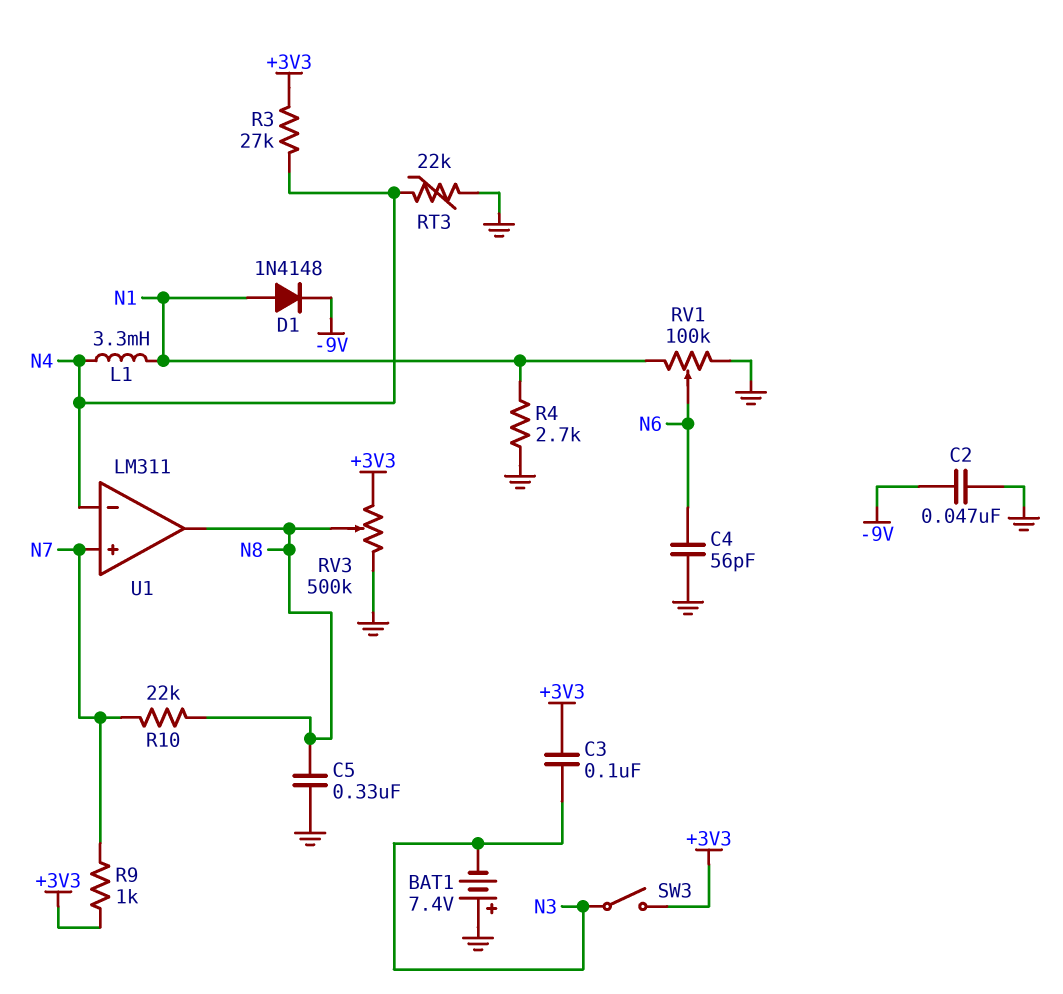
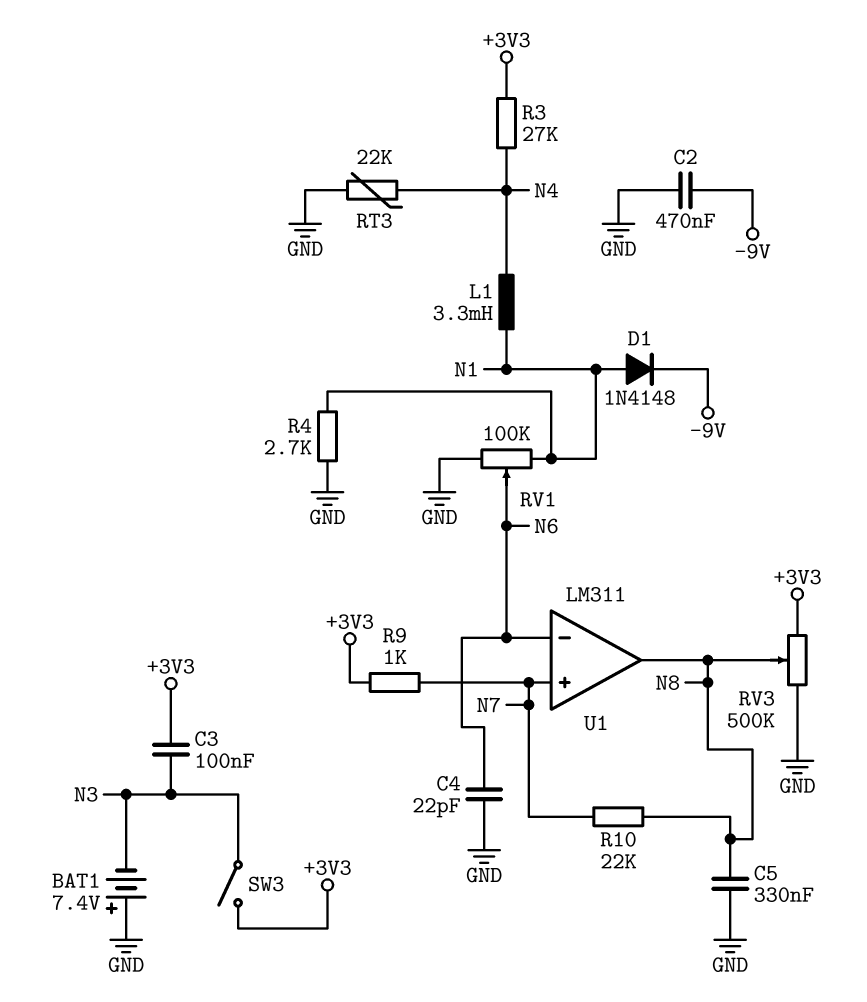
C2: 47nF (-9V, GND) -> 470nF (-9V, GND)
C4: 56pF (GND, N6) -> 22pF (GND, N6)
U1 pin in-: N4 -> N6

